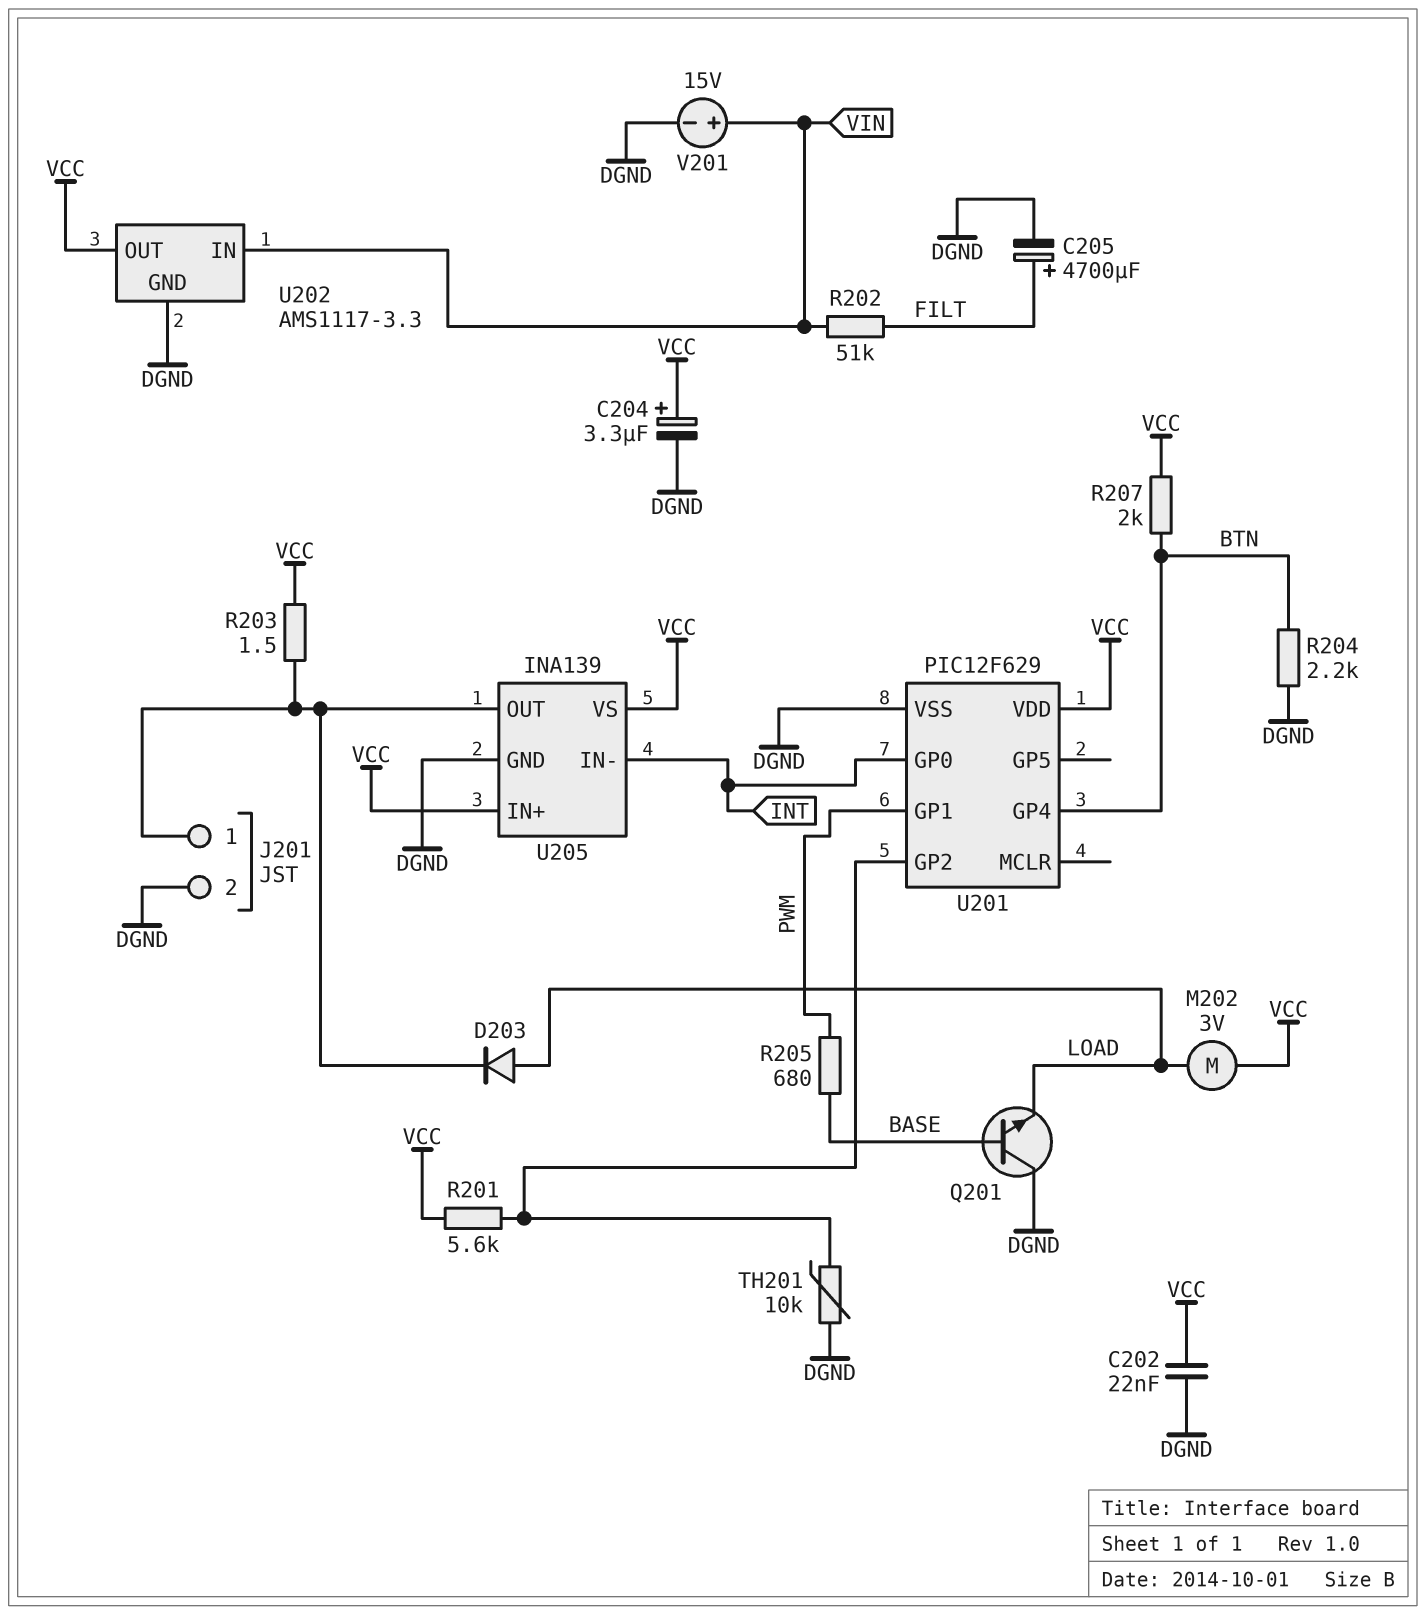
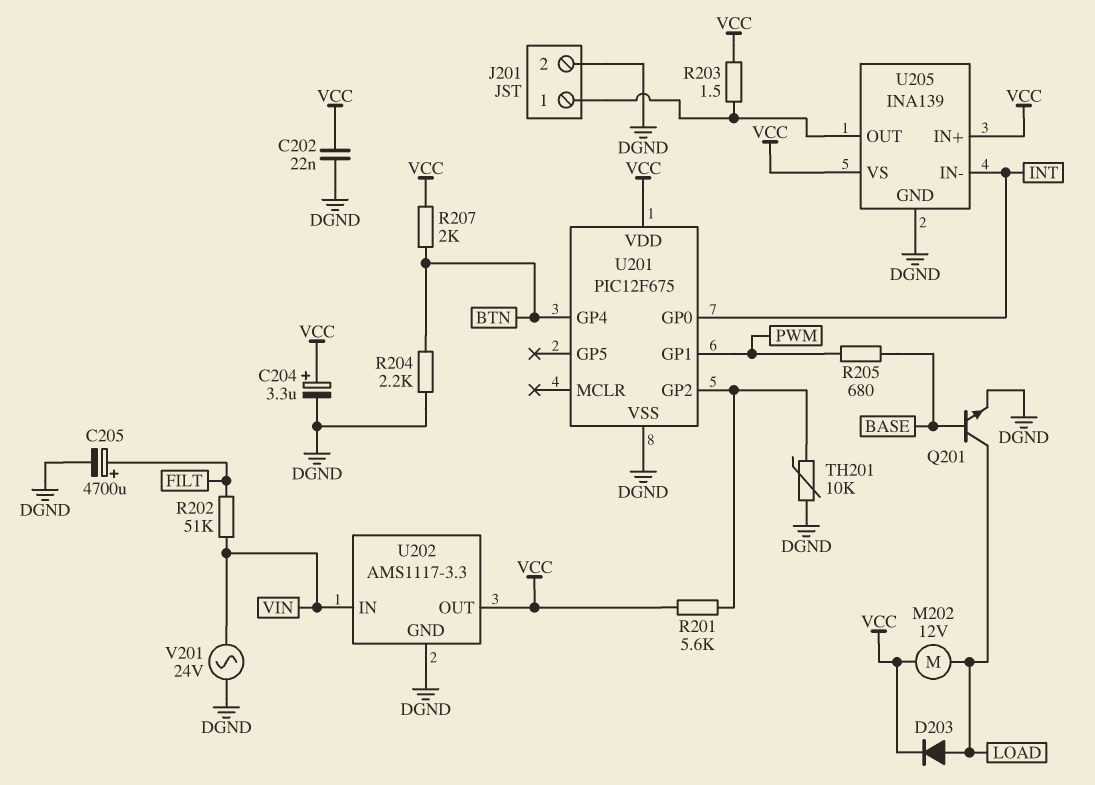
D203: diode (A LOAD, K J201/1) -> diode (A LOAD, K VCC)
M202: motor 3V (LOAD, VCC) -> motor 12V (LOAD, VCC)
Q201: NPN (B BASE, C DGND, E LOAD) -> NPN (B BASE, C LOAD, E DGND)
U201: PIC12F629 -> PIC12F675
V201: 15V (plus VIN, minus DGND) -> AC 24V (DGND, VIN)

